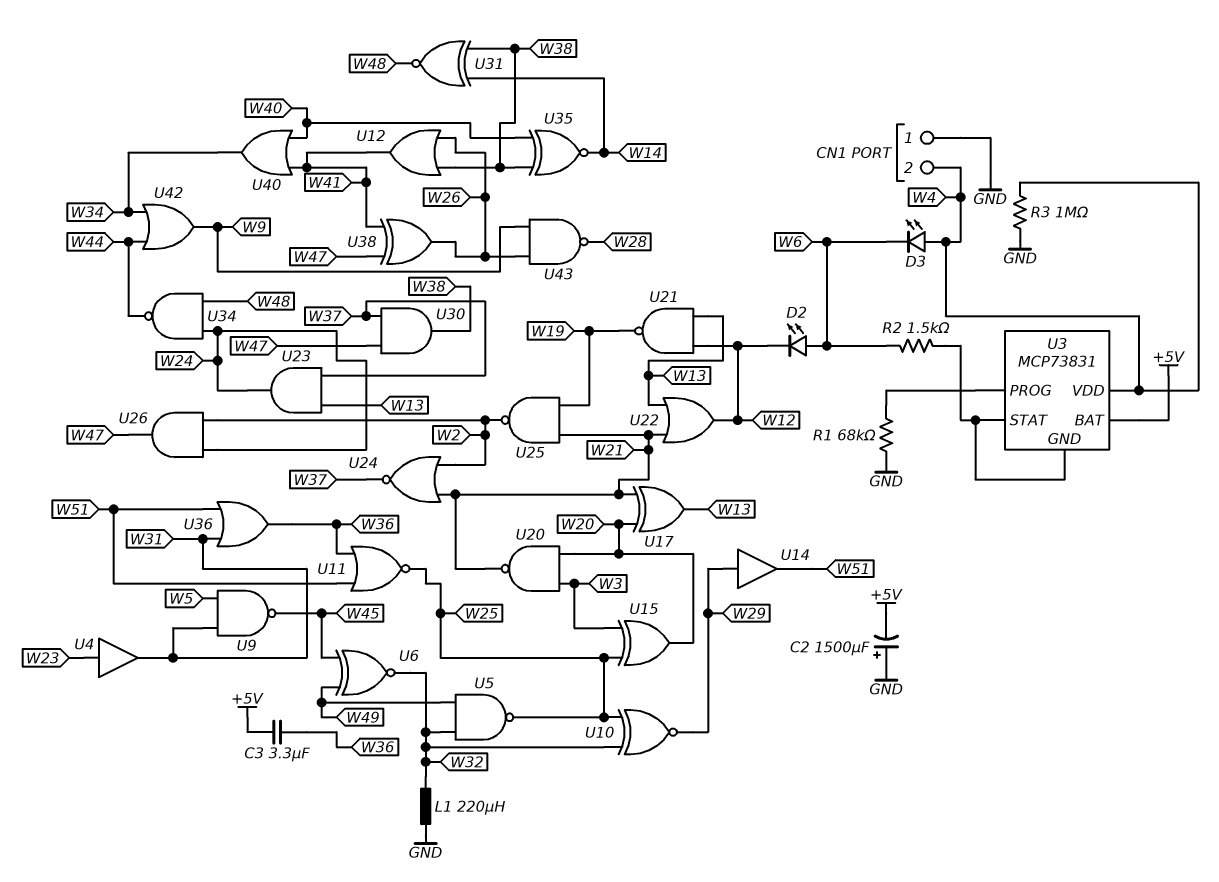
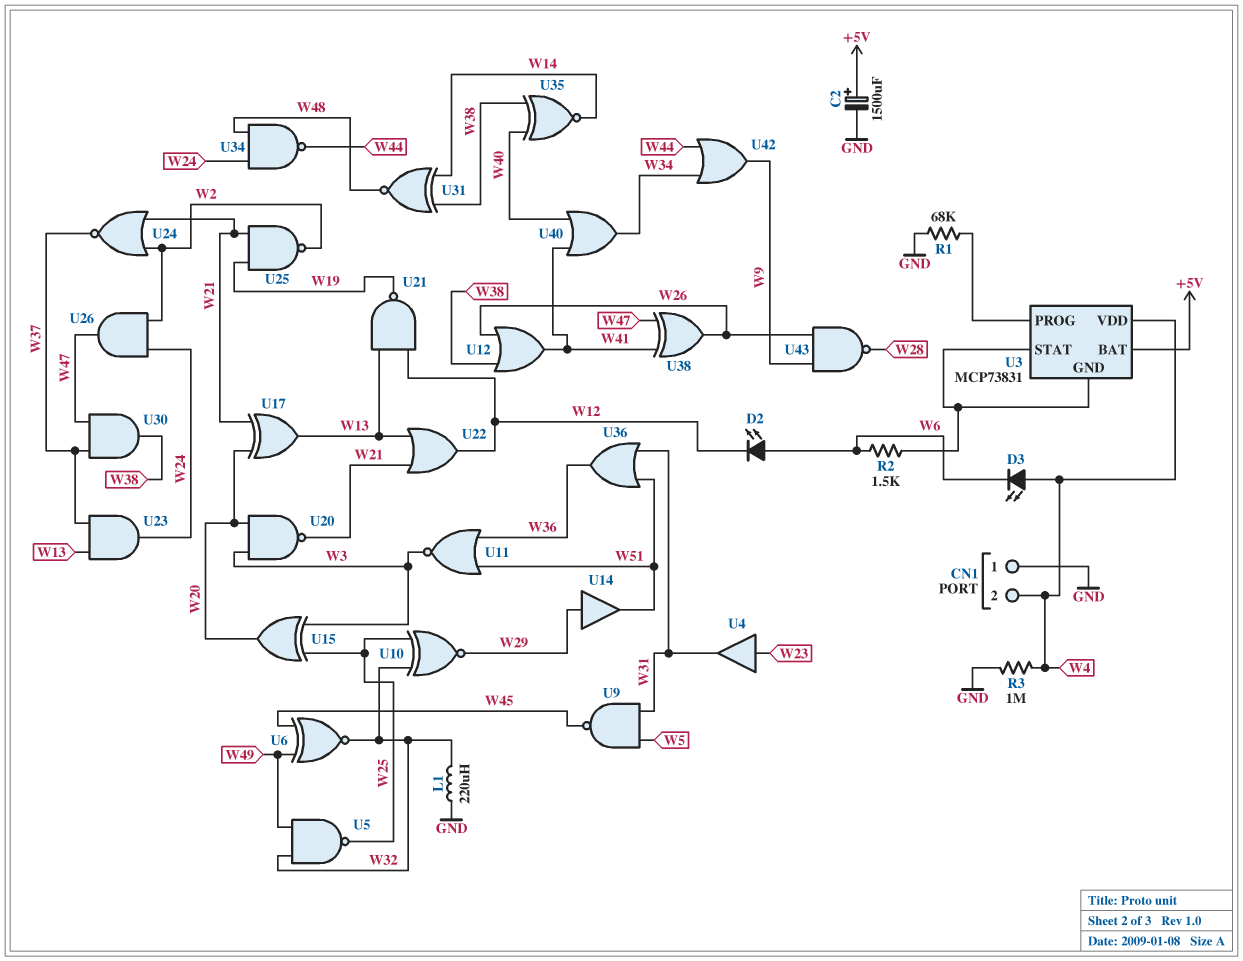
C2: 1500uF (plus GND, minus +5V) -> 1500uF (plus +5V, minus GND)
C3: 3.3uF (+5V, W36) -> none
U11: NOR (in W36, in W51, out W25) -> NOR (in W36, in W51, out W3)

